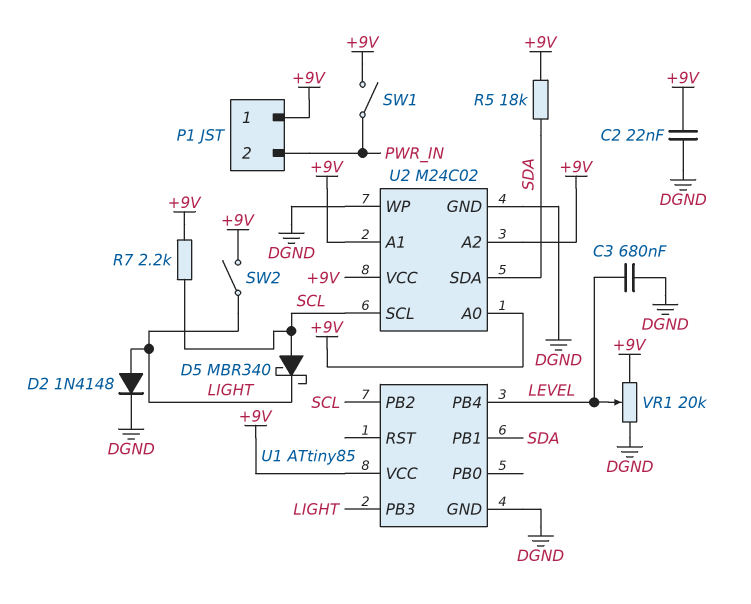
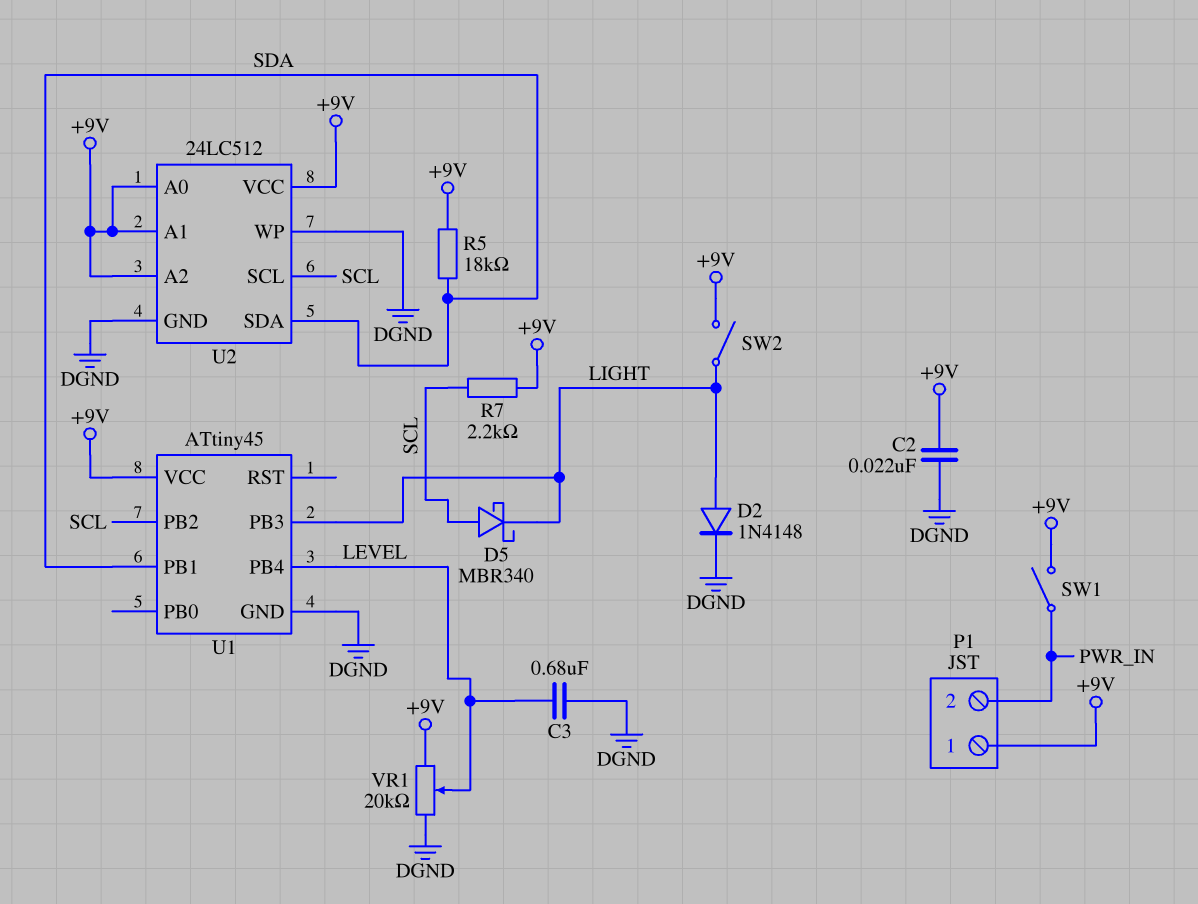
U1: ATtiny85 -> ATtiny45
U2: M24C02 -> 24LC512

